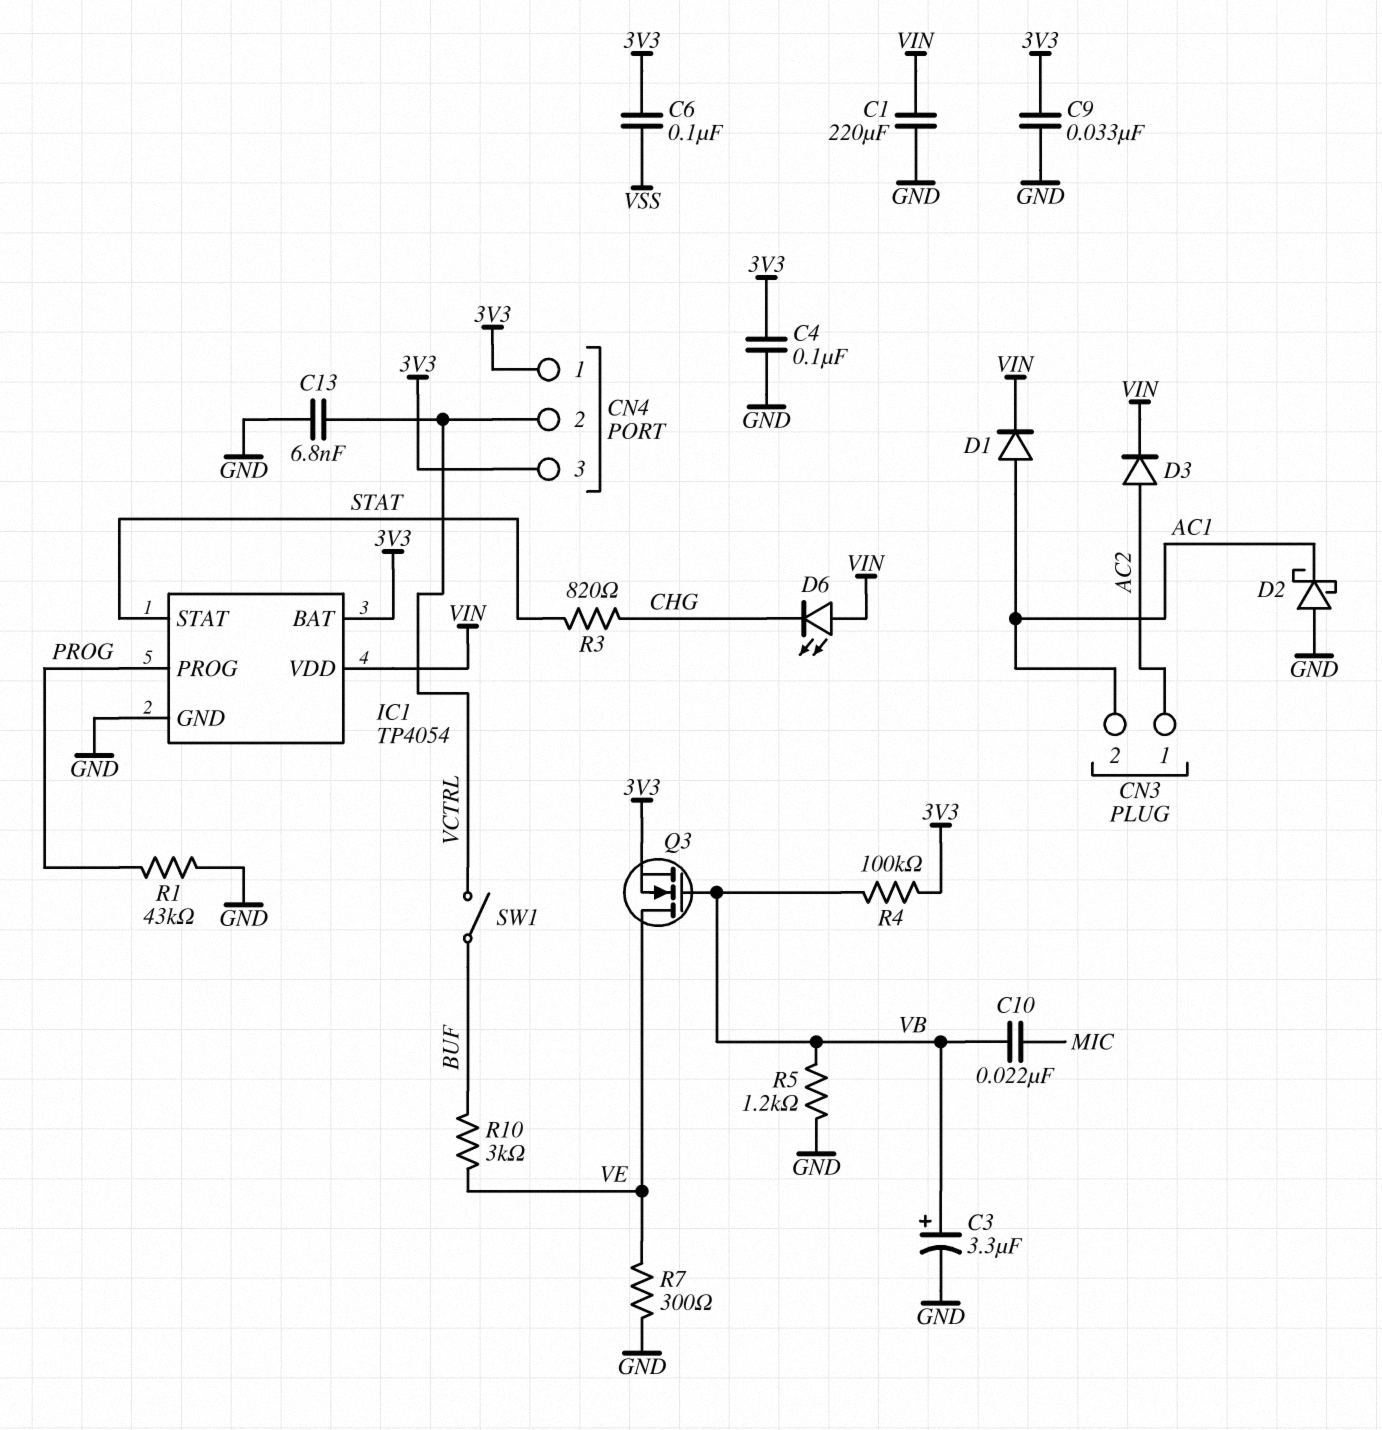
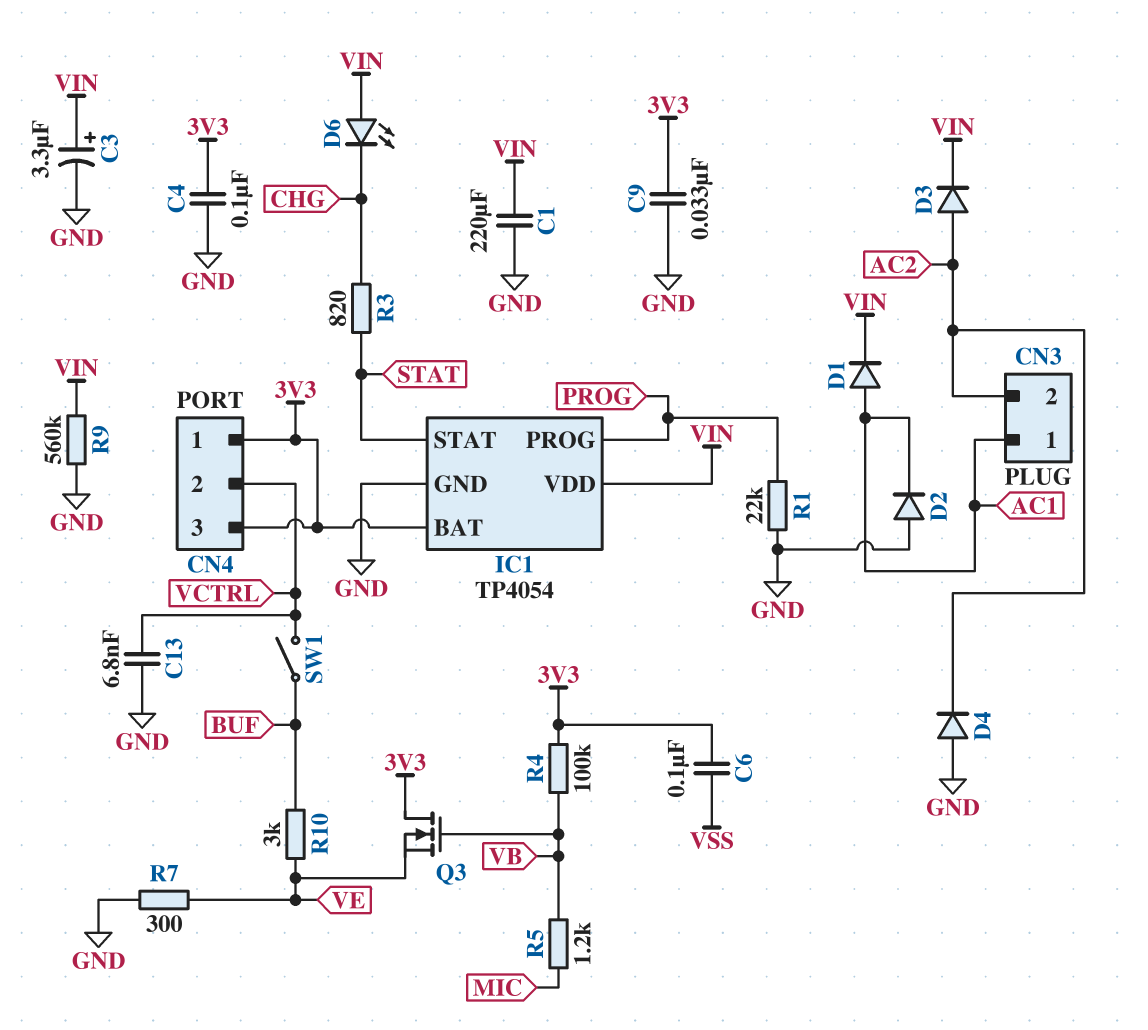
C3: 3.3uF (plus VB, minus GND) -> 3.3uF (plus VIN, minus GND)
C10: 22nF (MIC, VB) -> none
CN3 pin 1: AC2 -> AC1
CN3 pin 2: AC1 -> AC2
D2: schottky (A GND, K AC1) -> diode (A GND, K AC1)
D4: none -> diode (A GND, K AC2)
Q3: NMOS (G VB, D VE, S 3V3) -> NMOS (G VB, D 3V3, S VE)
R1: 43k (GND, PROG) -> 22k (GND, PROG)
R5: 1.2k (GND, VB) -> 1.2k (MIC, VB)
R9: none -> 560k (GND, VIN)

